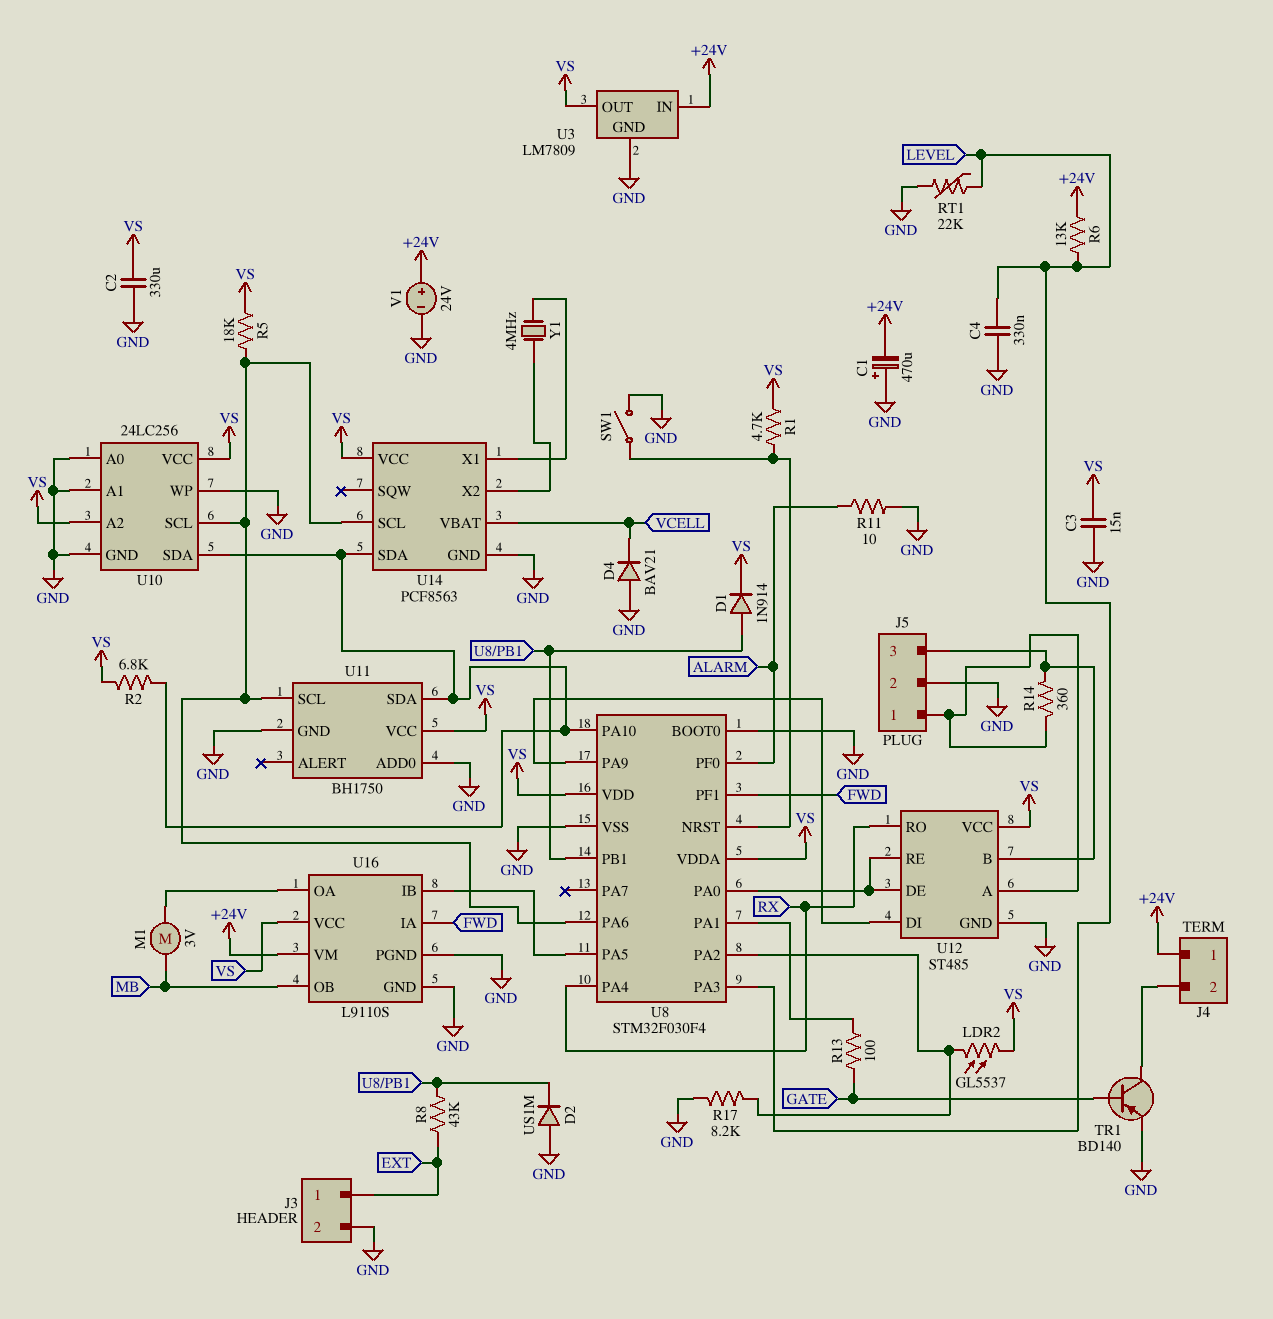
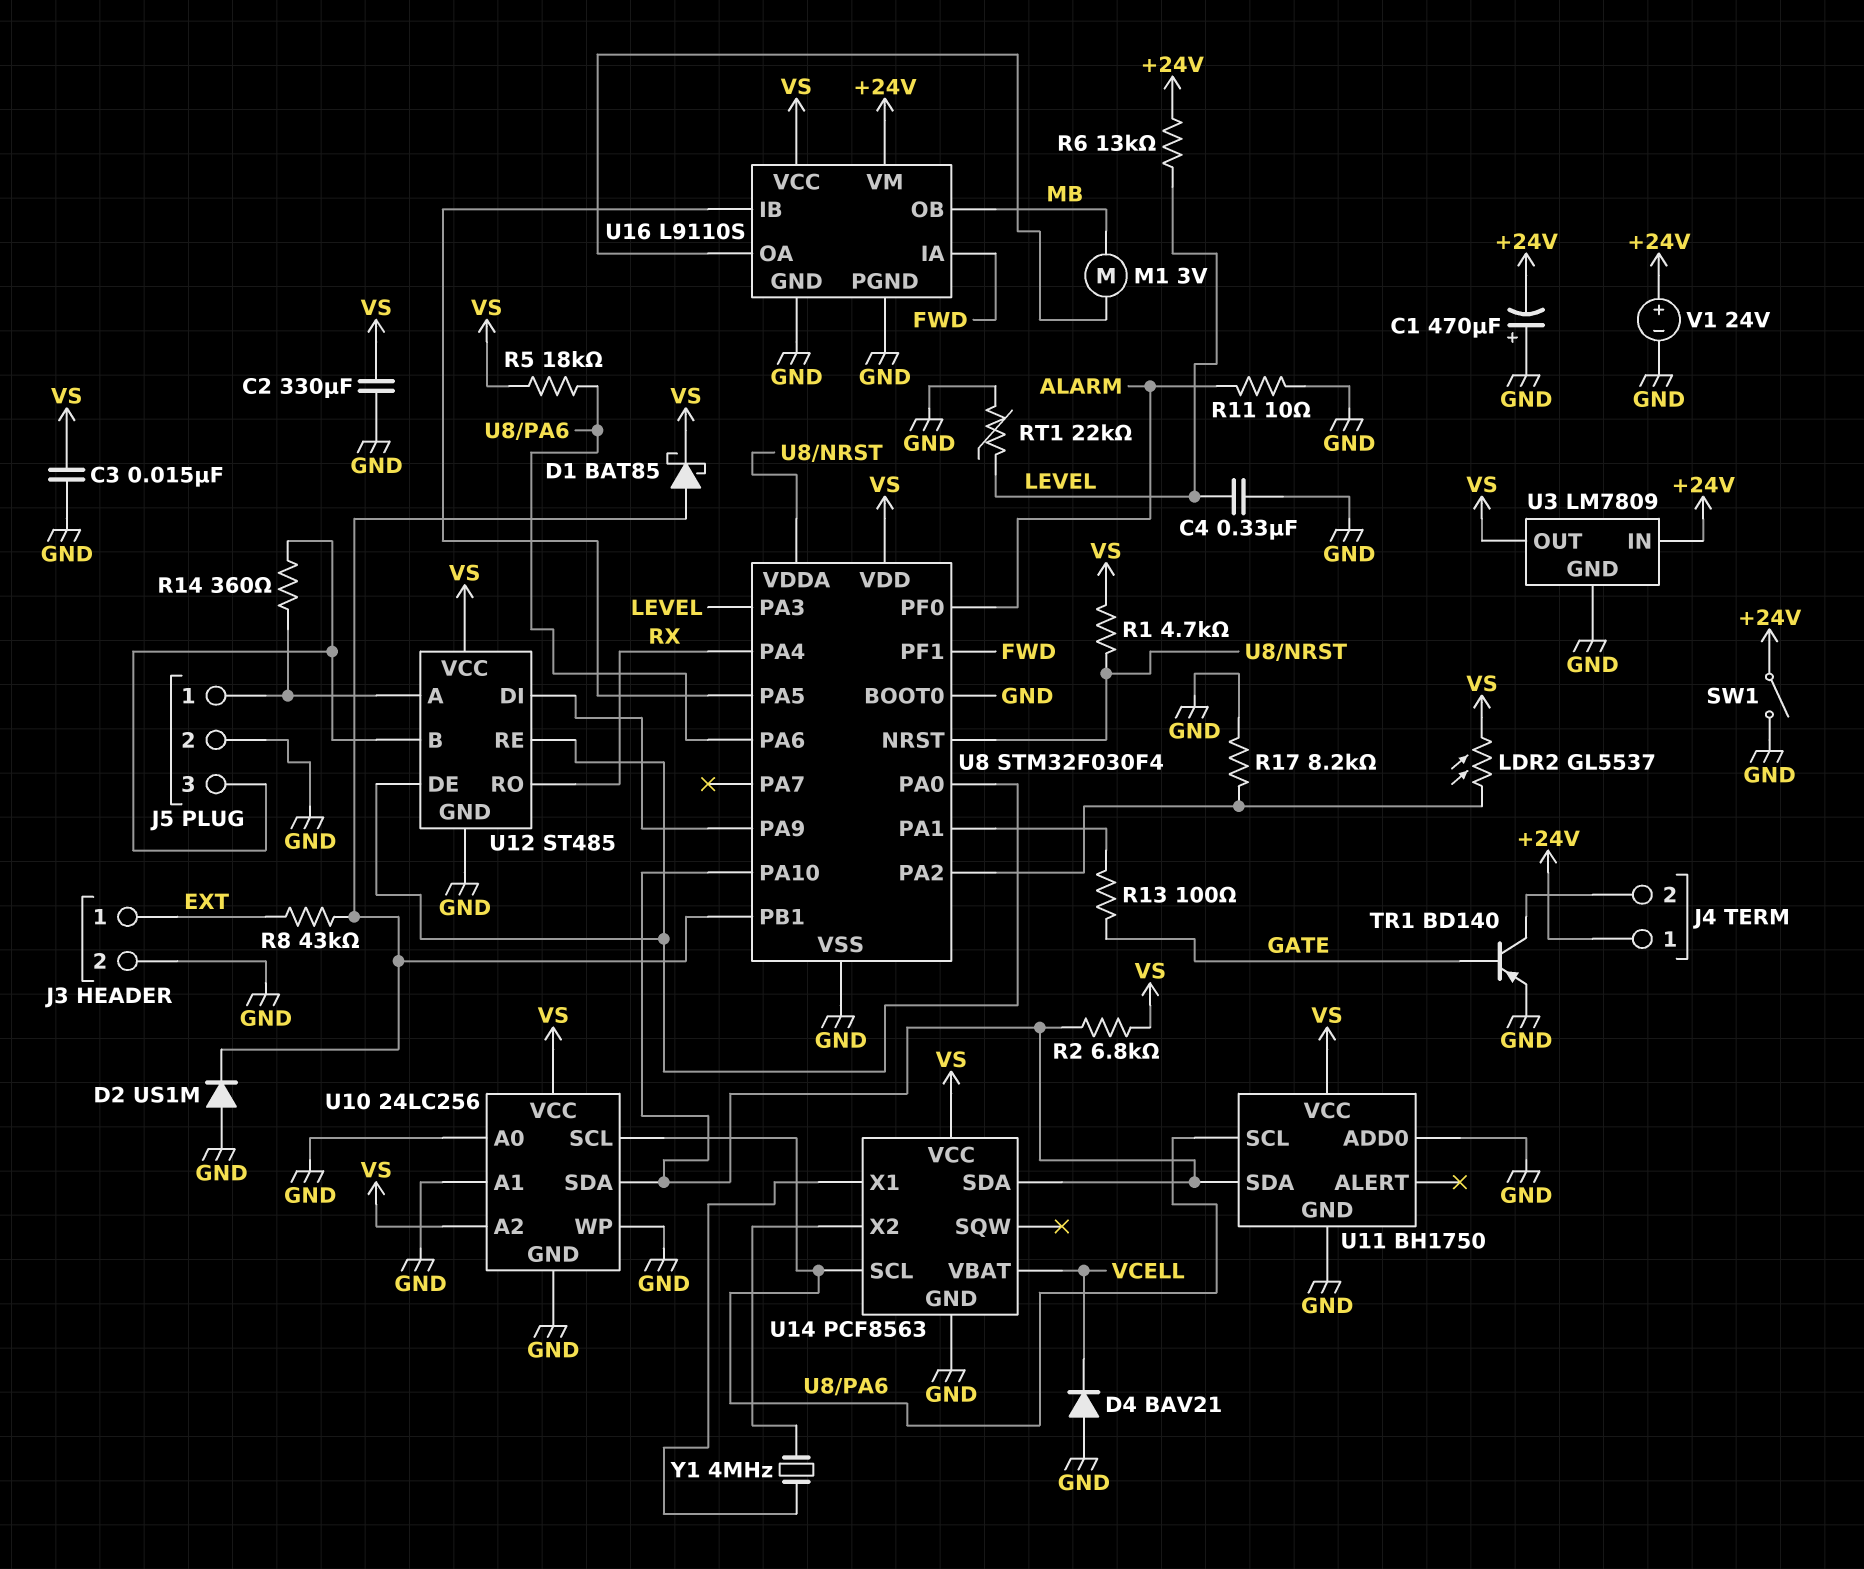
D1: diode 1N914 (A U8/PB1, K VS) -> schottky BAT85 (A U8/PB1, K VS)
SW1: switch (GND, U8/NRST) -> switch (+24V, GND)
U8 pin VDDA: VS -> U8/NRST

